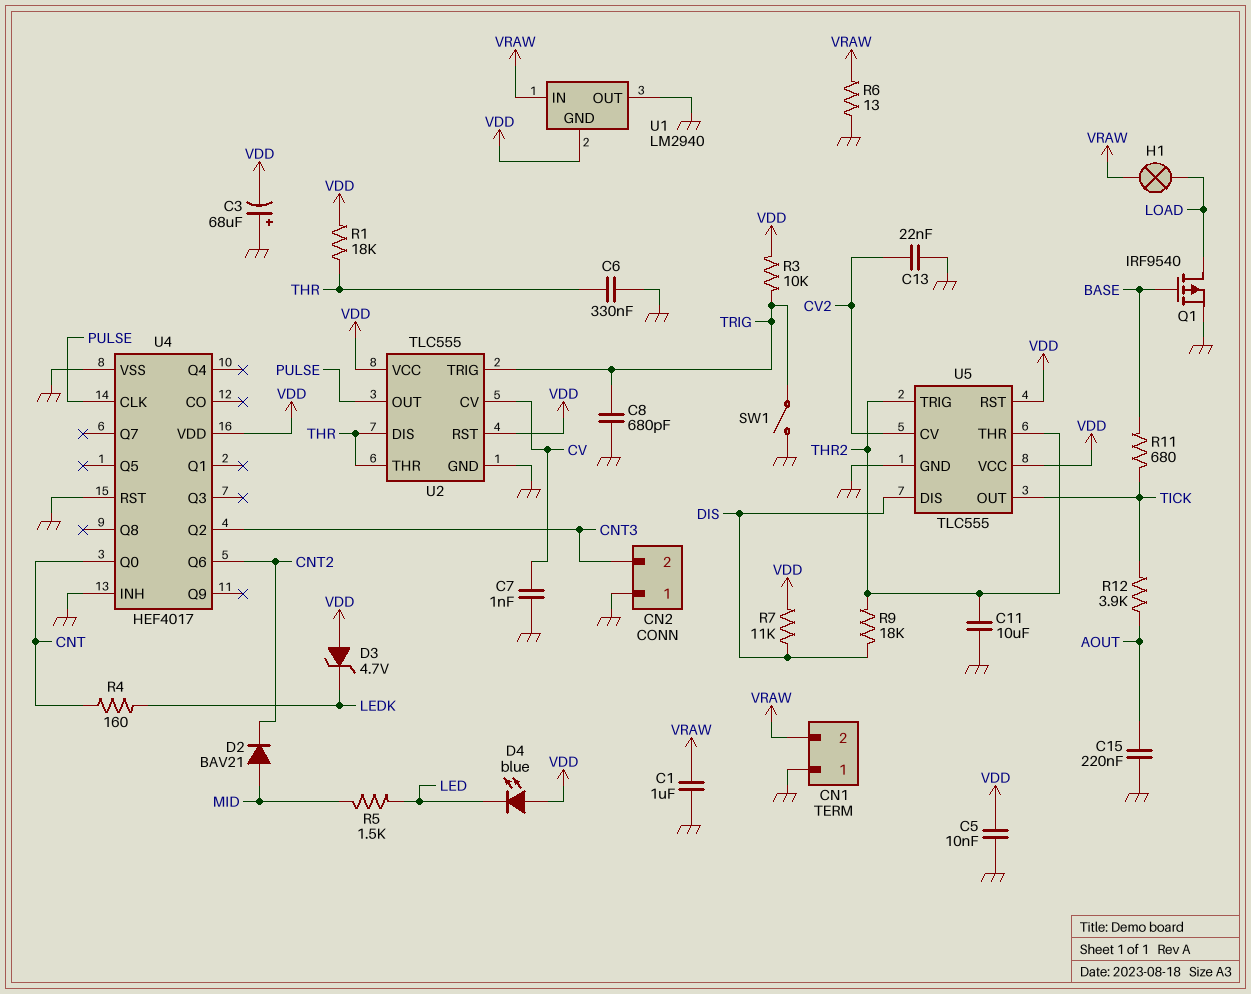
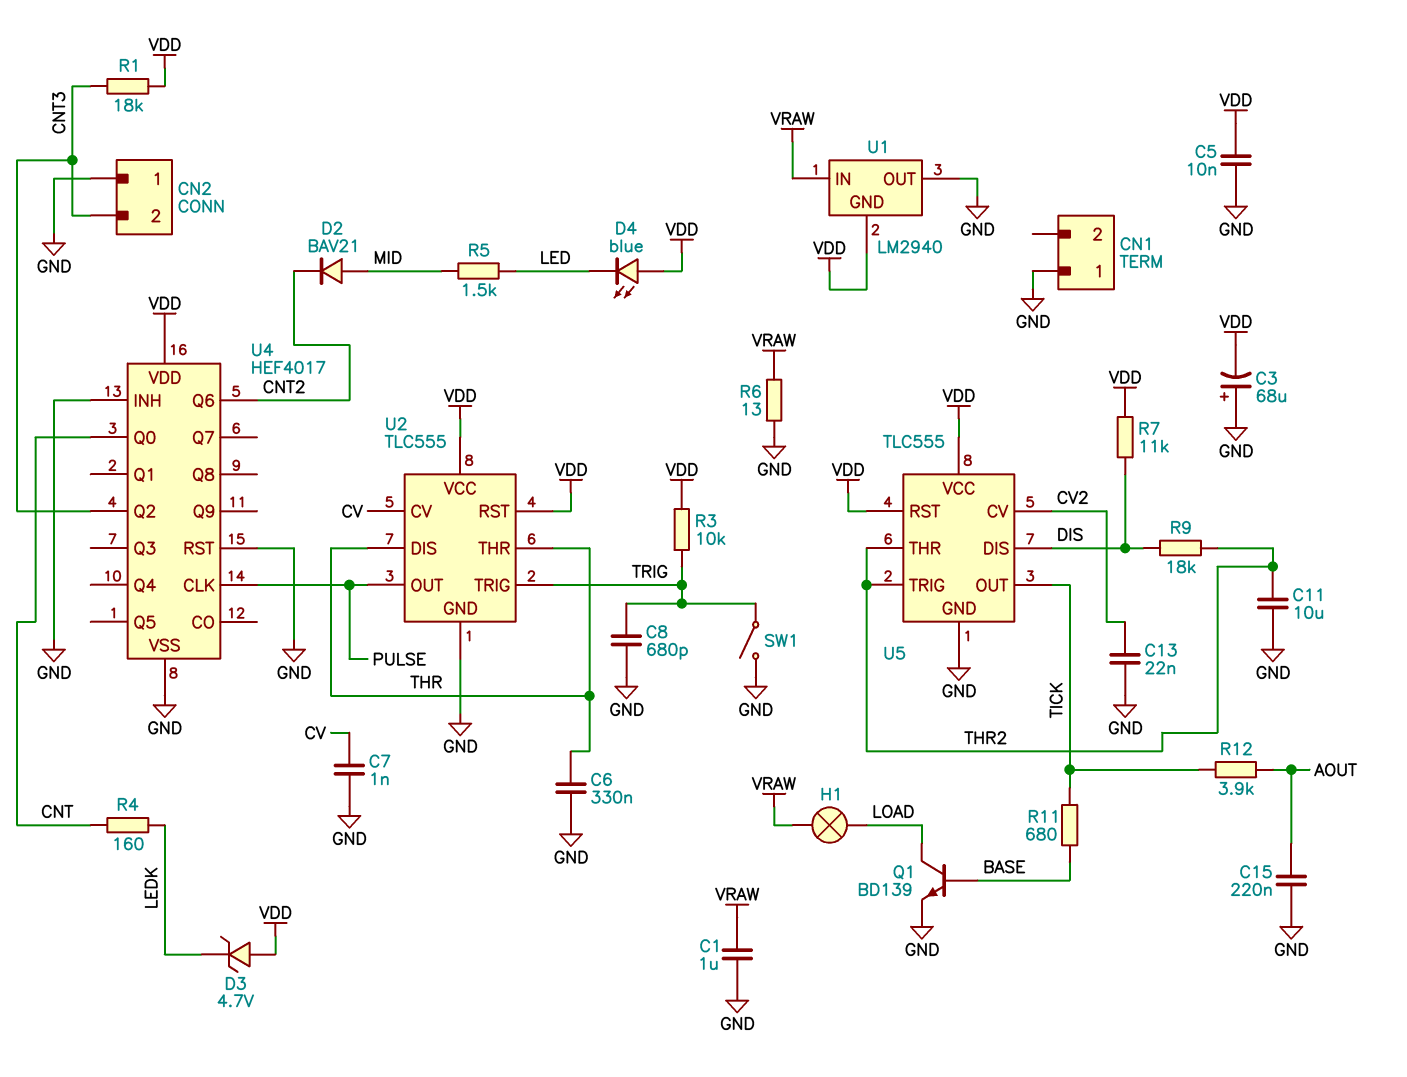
CN1 pin 2: VRAW -> none
Q1: PMOS IRF9540 (G BASE, D LOAD, S GND) -> NPN BD139 (B BASE, C LOAD, E GND)
R1: 18k (THR, VDD) -> 18k (CNT3, VDD)

